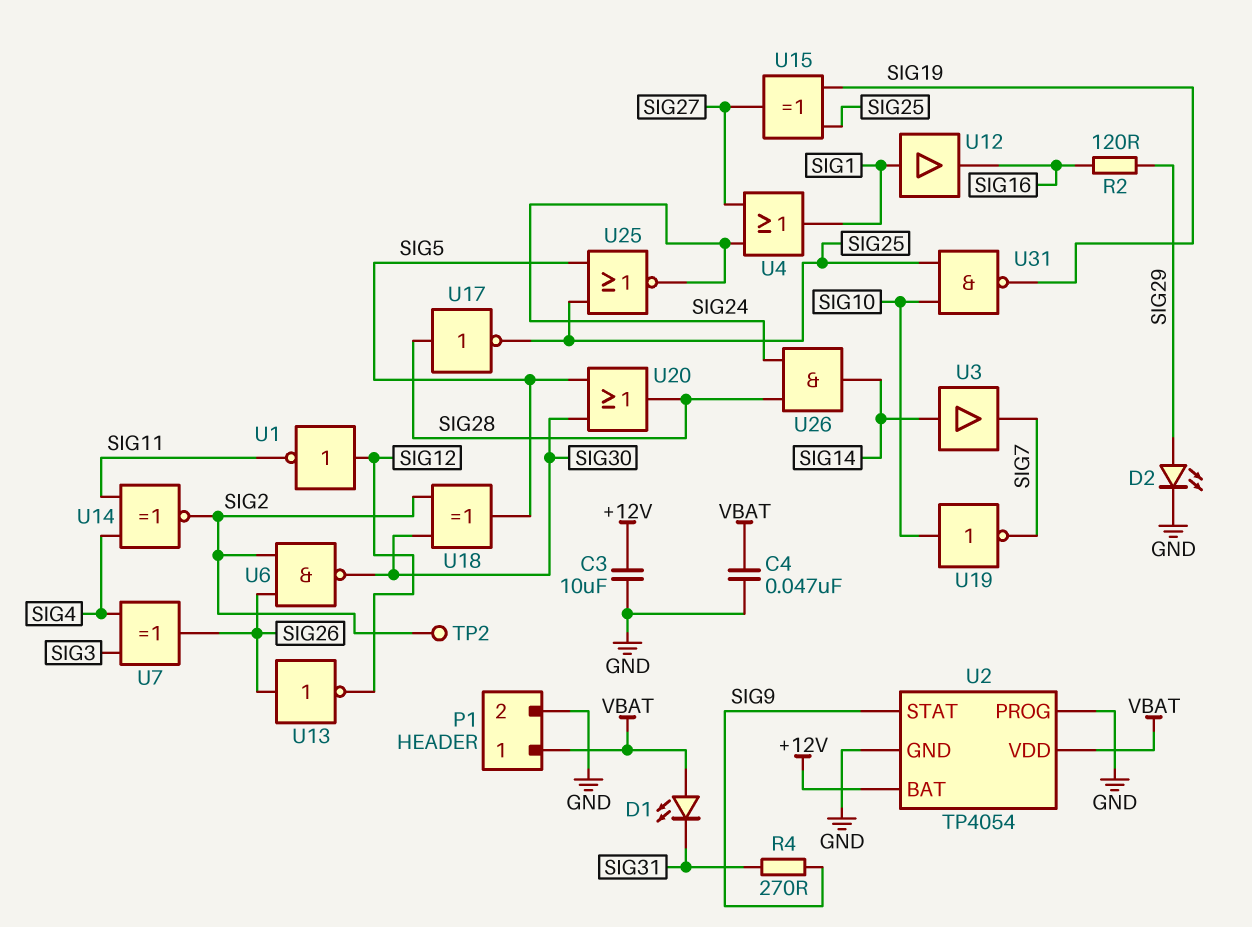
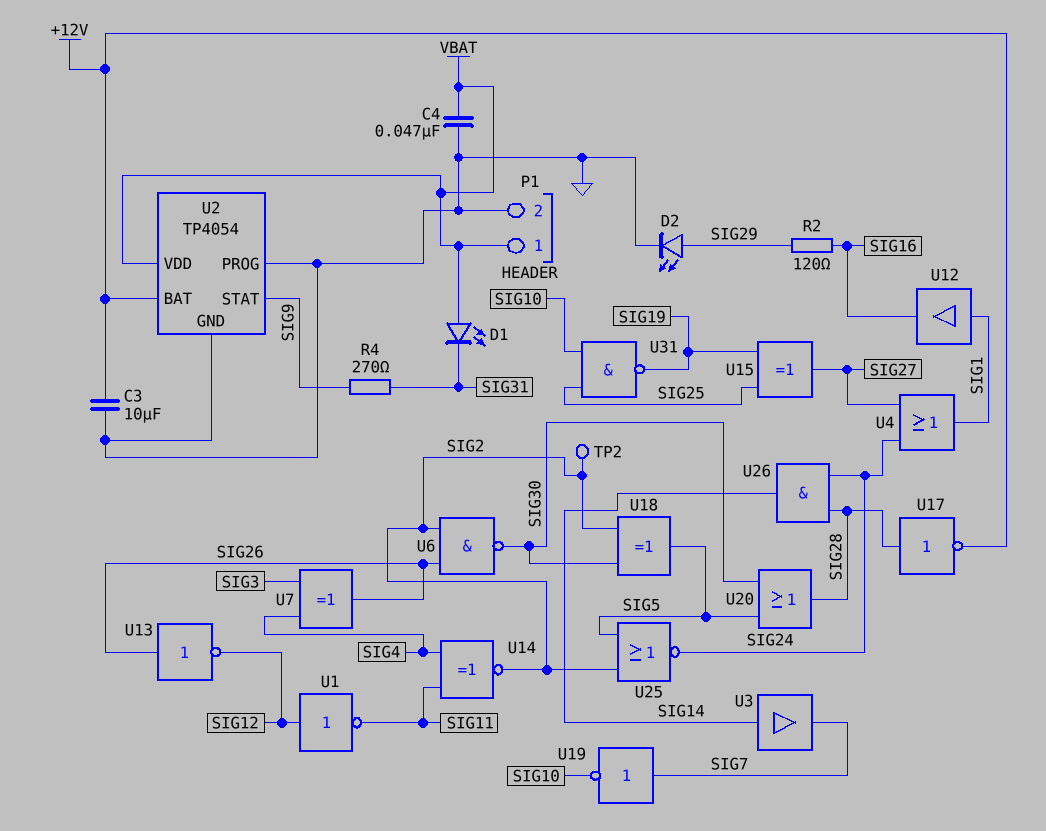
U17: NOT (in SIG28, out SIG25) -> NOT (in SIG28, out +12V)
U19: NOT (in SIG10, out SIG7) -> NOT (in SIG7, out SIG10)
U25: NOR (in SIG5, in SIG25, out SIG24) -> NOR (in SIG2, in SIG5, out SIG24)

